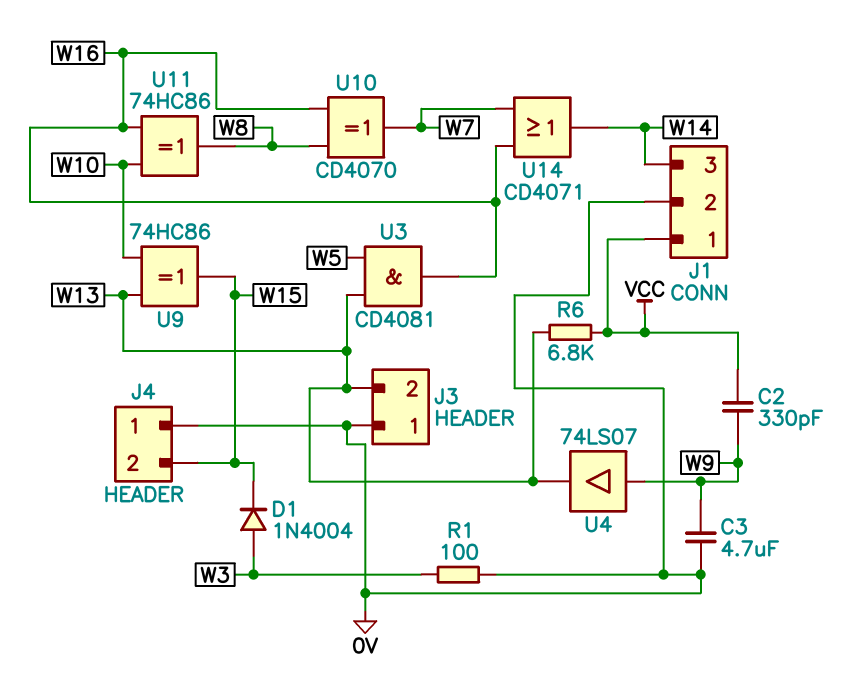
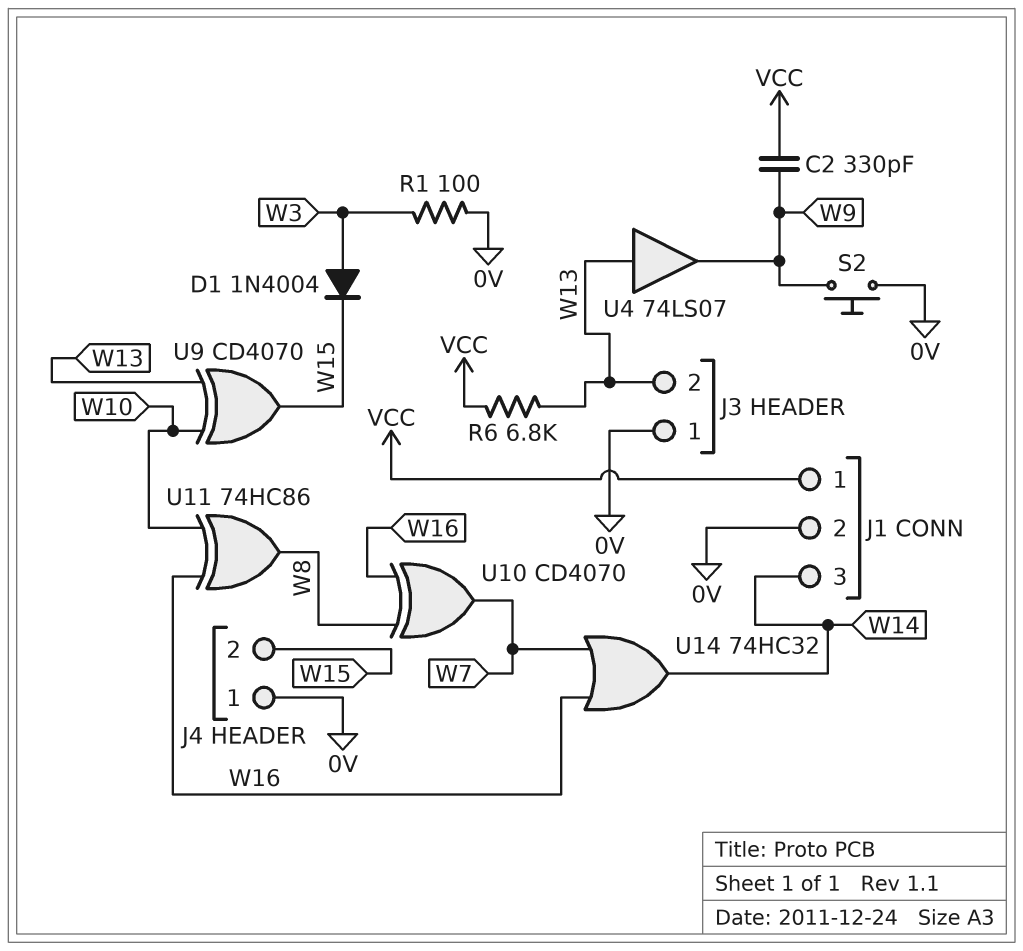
C3: 4.7uF (0V, W9) -> none
S2: none -> button (0V, W9)
U3: AND CD4081 (in W5, in W13, out W16) -> none
U4: buffer 74LS07 (in W9, out W13) -> buffer 74LS07 (in W13, out W9)
U9: XOR 74HC86 (in W10, in W13, out W15) -> XOR CD4070 (in W10, in W13, out W15)
U14: OR CD4071 (in W7, in W16, out W14) -> OR 74HC32 (in W7, in W16, out W14)

